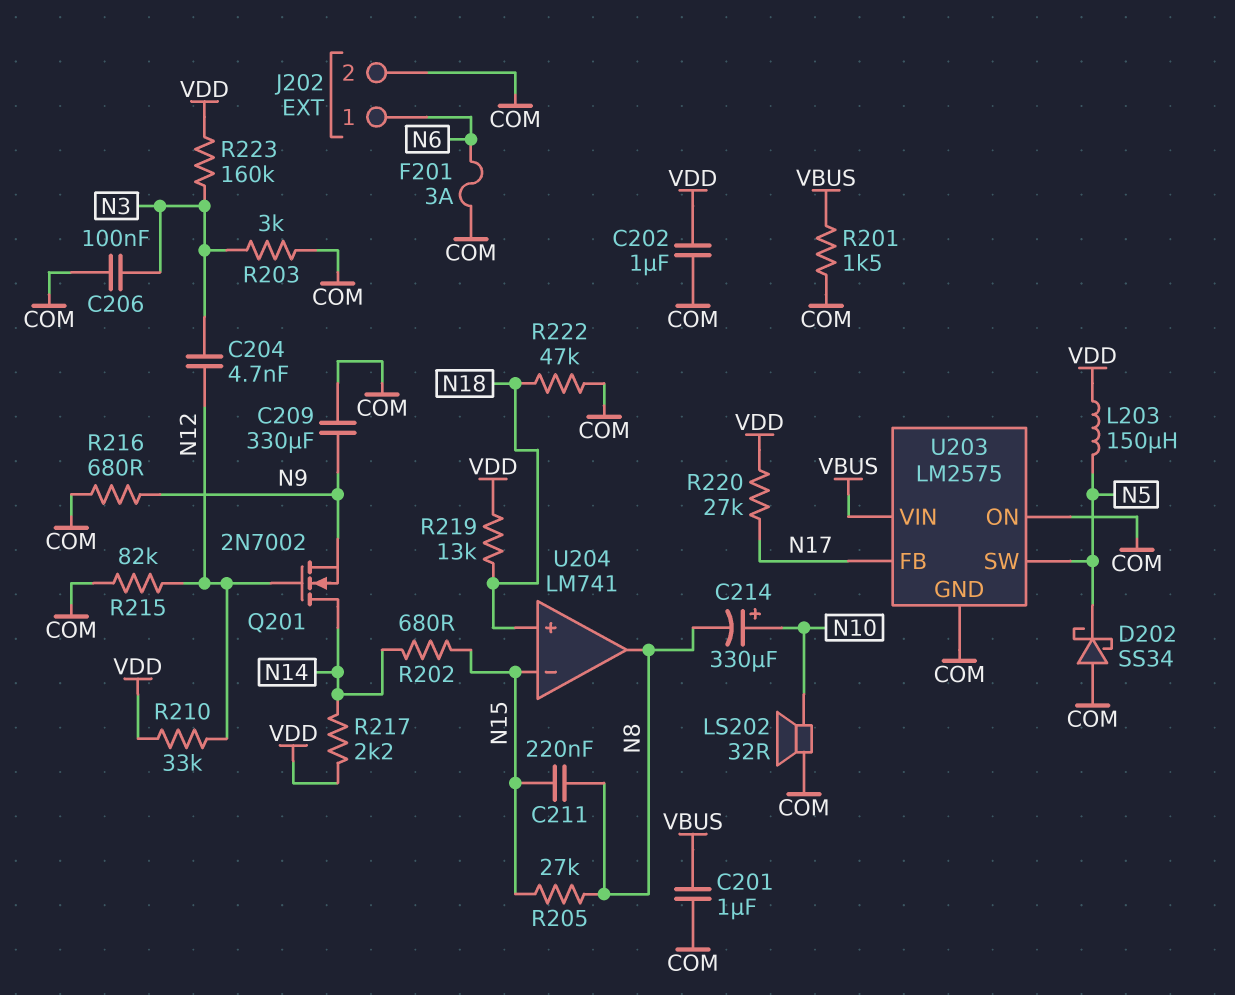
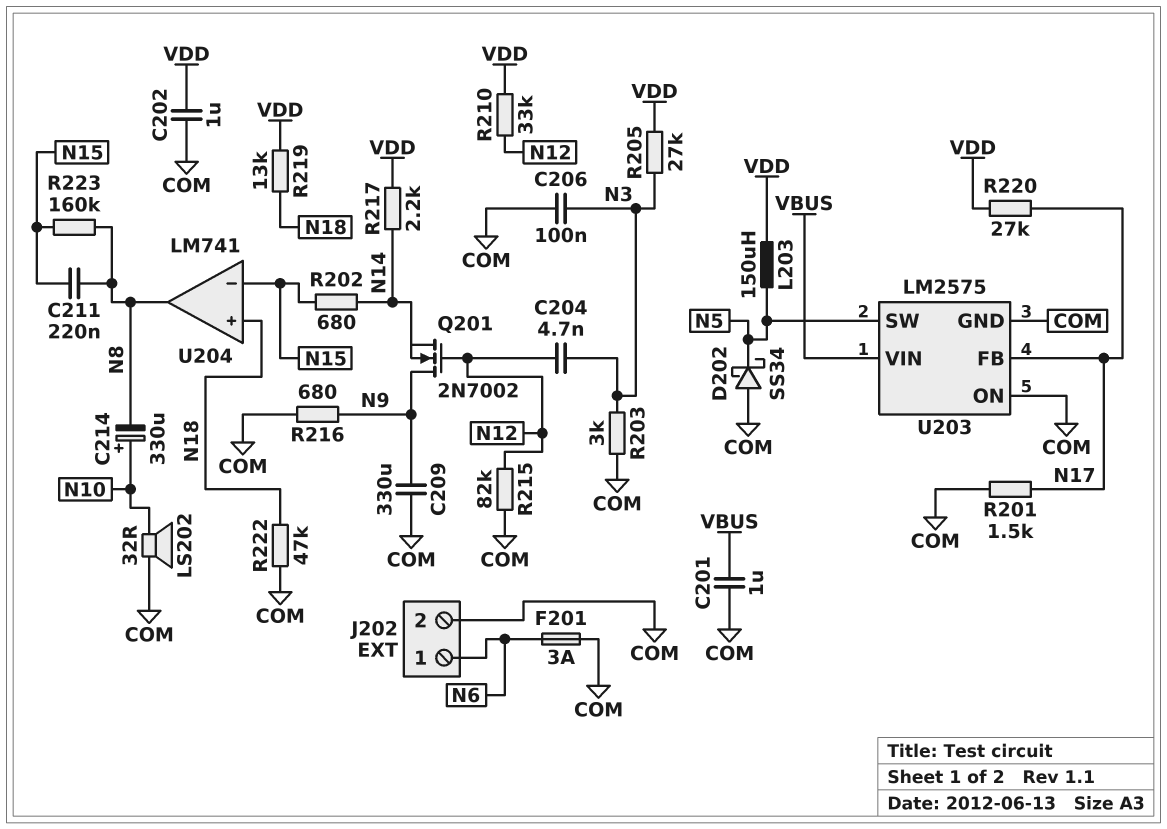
Q201: NMOS 2N7002 (G N12, D N14, S N9) -> NMOS 2N7002 (G N12, D N9, S N14)
R201: 1.5k (COM, VBUS) -> 1.5k (COM, N17)
R205: 27k (N8, N15) -> 27k (N3, VDD)
R223: 160k (N3, VDD) -> 160k (N8, N15)

